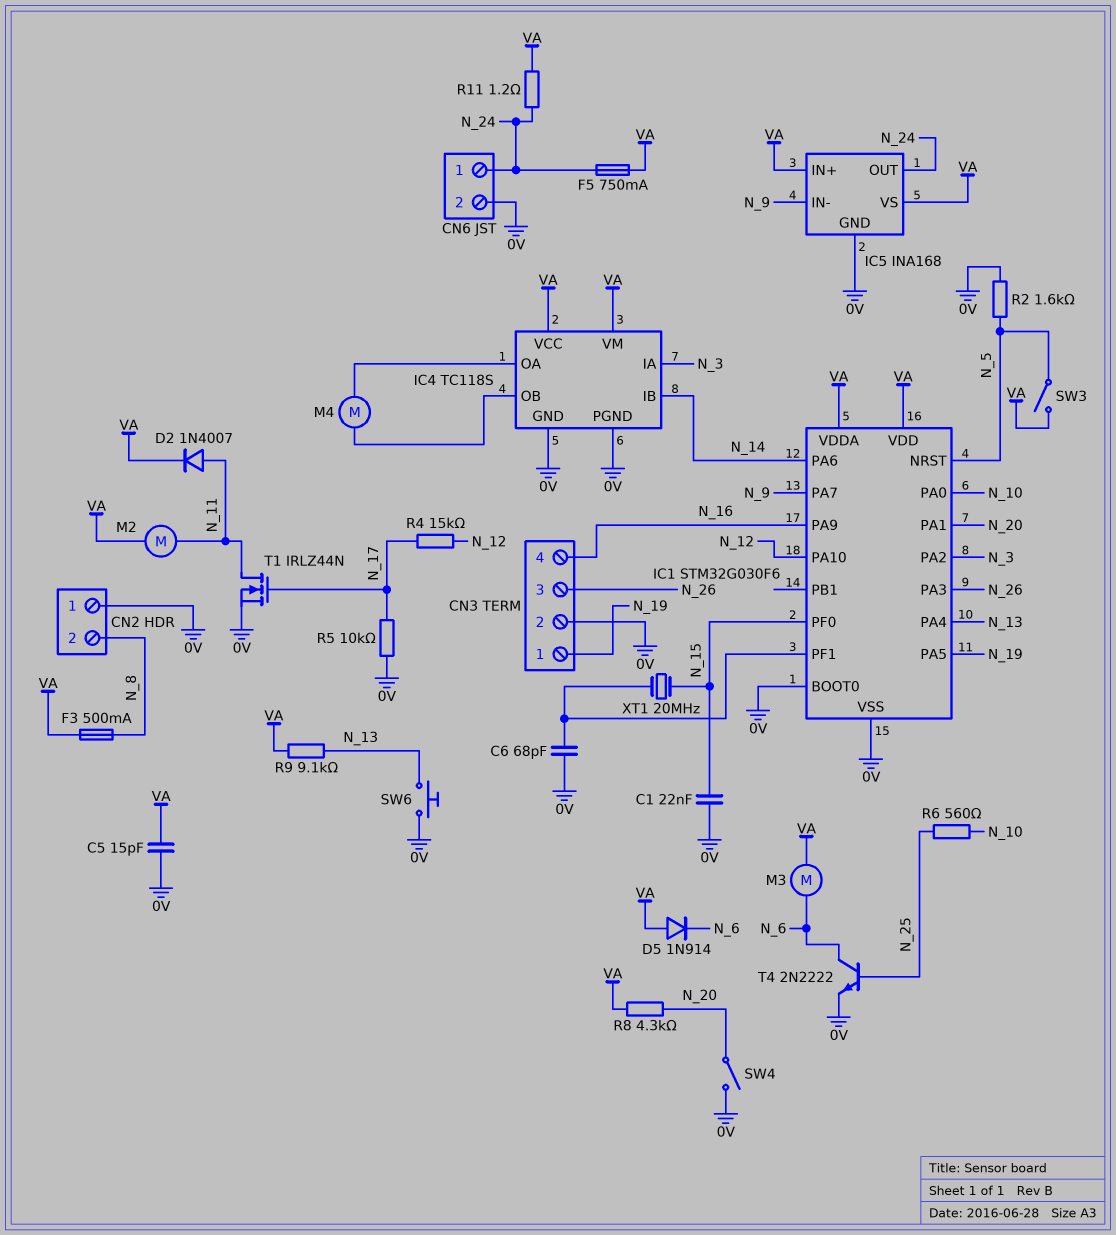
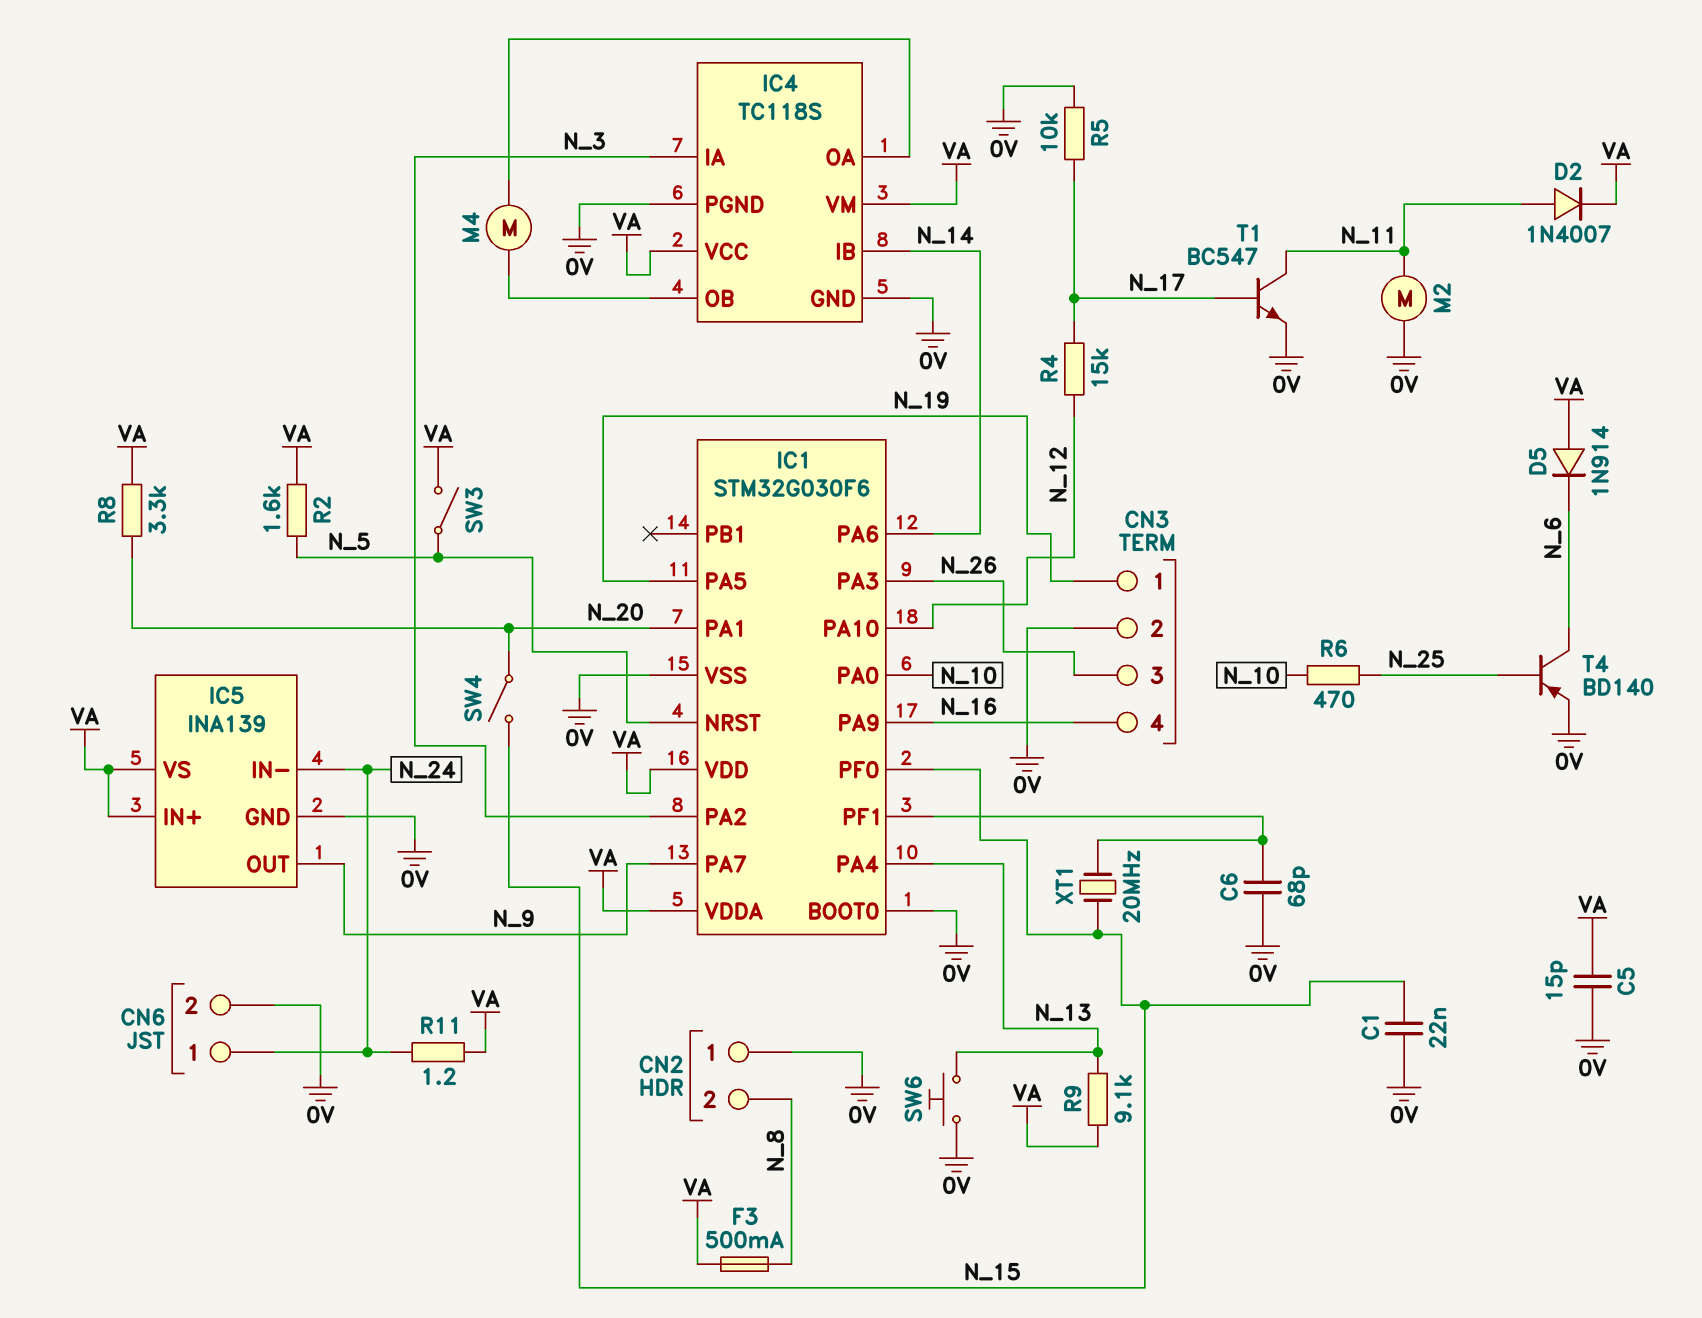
F5: 750mA (N_24, VA) -> none
IC5: INA168 -> INA139
IC5 pin IN-: N_9 -> N_24
IC5 pin OUT: N_24 -> N_9
M2: motor (N_11, VA) -> motor (0V, N_11)
M3: motor (N_6, VA) -> none
R2: 1.6k (0V, N_5) -> 1.6k (N_5, VA)
R6: 560 (N_10, N_25) -> 470 (N_10, N_25)
R8: 4.3k (N_20, VA) -> 3.3k (N_20, VA)
SW4: switch (0V, N_20) -> switch (N_15, N_20)
T1: NMOS IRLZ44N (G N_17, D N_11, S 0V) -> NPN BC547 (B N_17, C N_11, E 0V)
T4: NPN 2N2222 (B N_25, C N_6, E 0V) -> PNP BD140 (B N_25, C N_6, E 0V)

